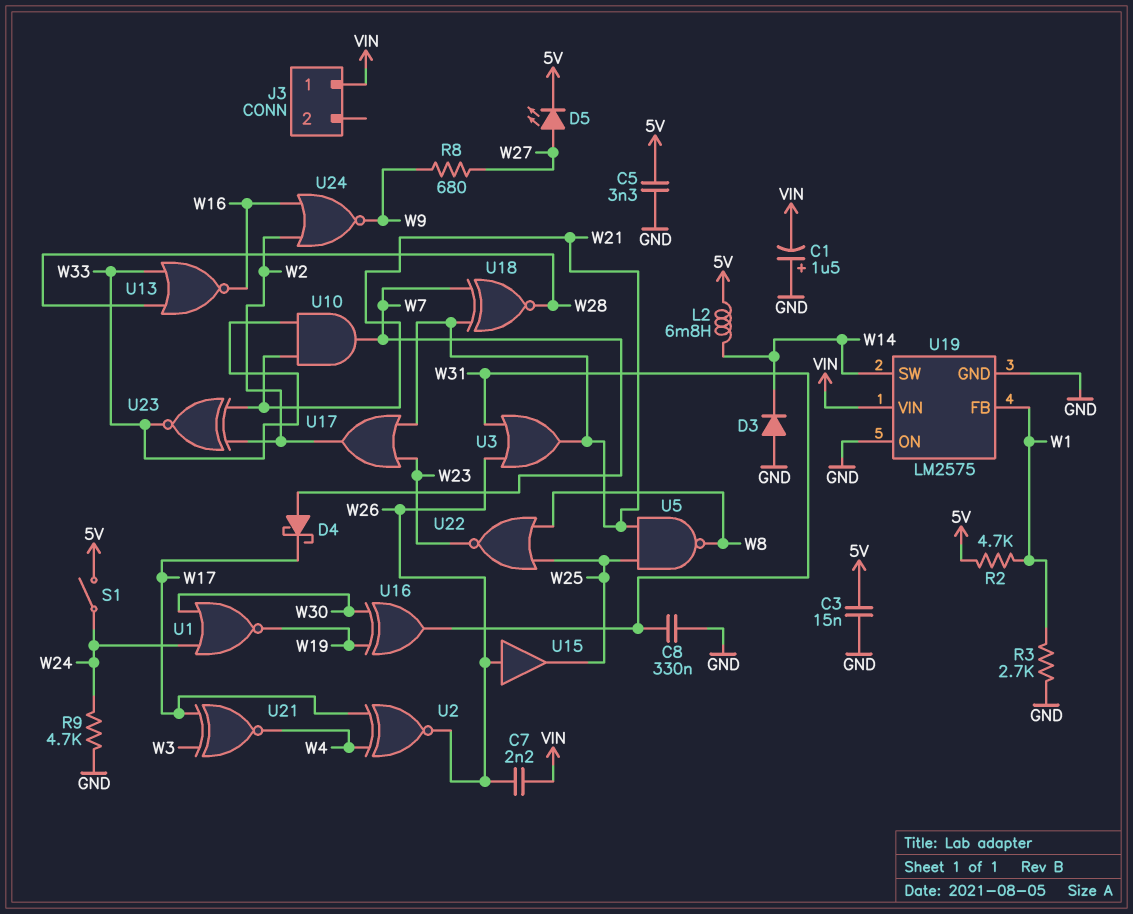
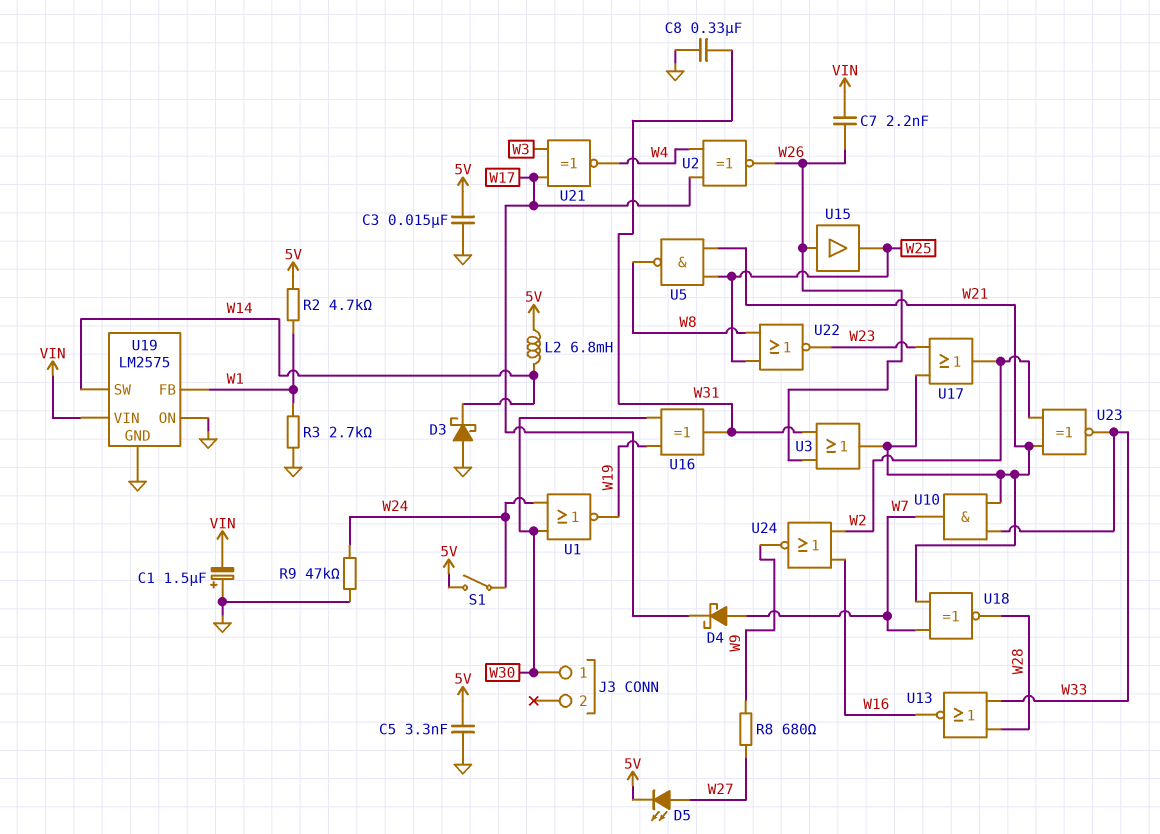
D3: diode (A GND, K W14) -> schottky (A GND, K W14)
J3 pin 1: VIN -> W30
R9: 4.7k (GND, W24) -> 47k (GND, W24)

